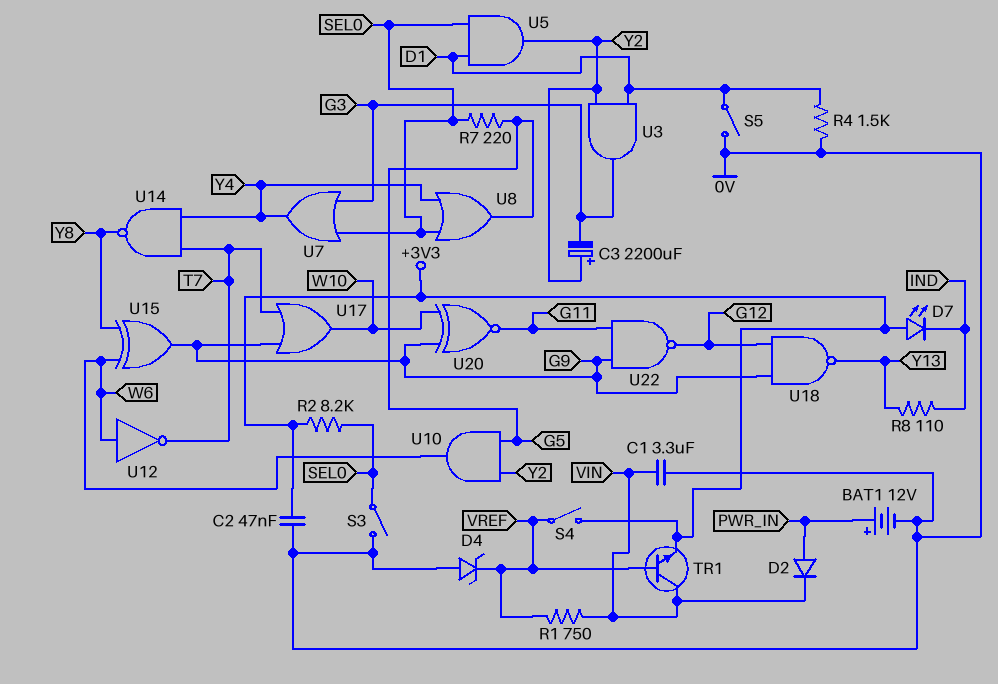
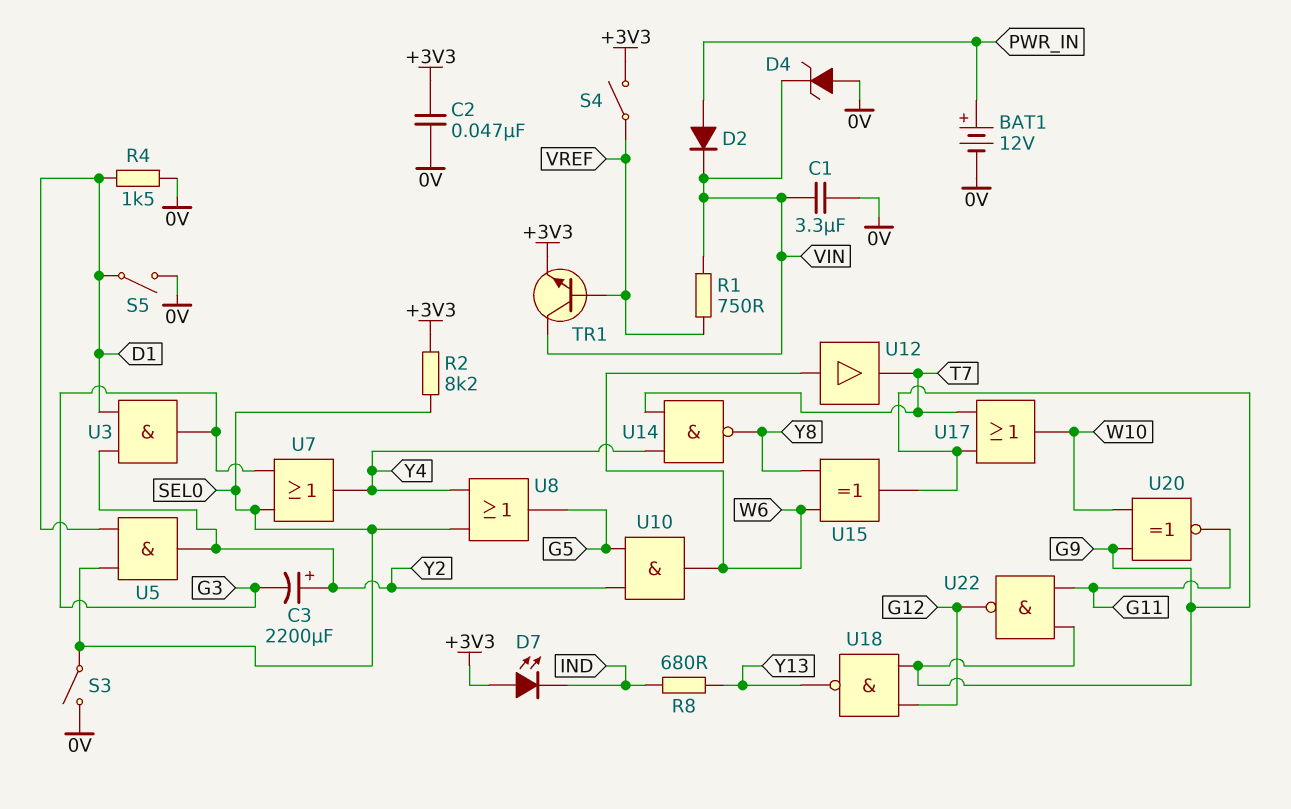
D4: zener (A 0V, K VREF) -> zener (A 0V, K VIN)
R7: 220 (G5, SEL0) -> none
R8: 110 (IND, Y13) -> 680 (IND, Y13)
U12: NOT (in W6, out T7) -> buffer (in W6, out T7)

